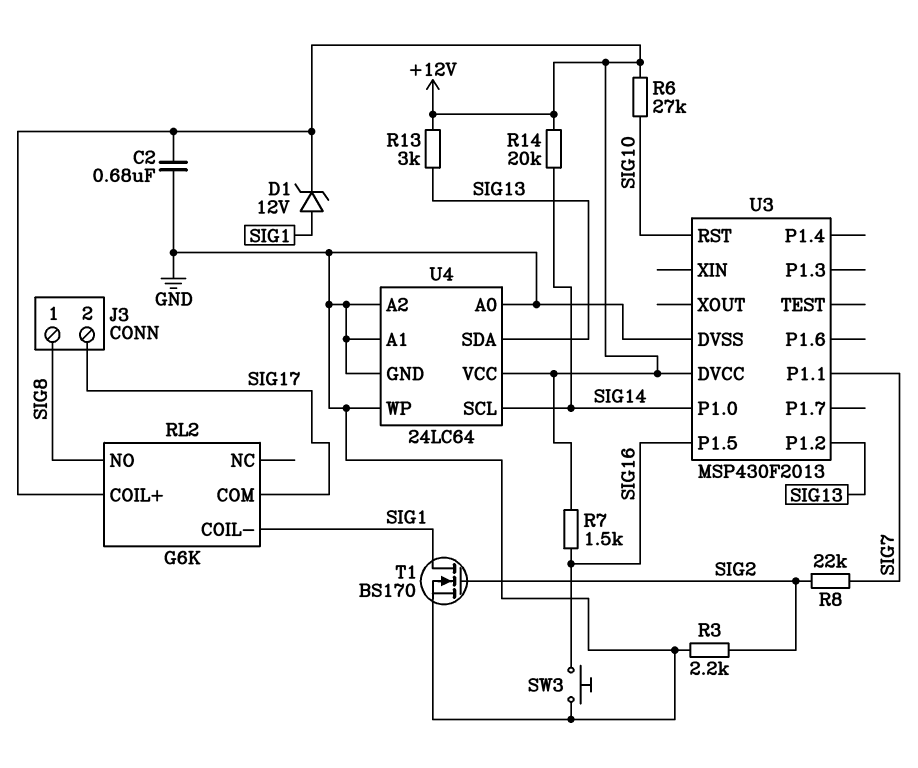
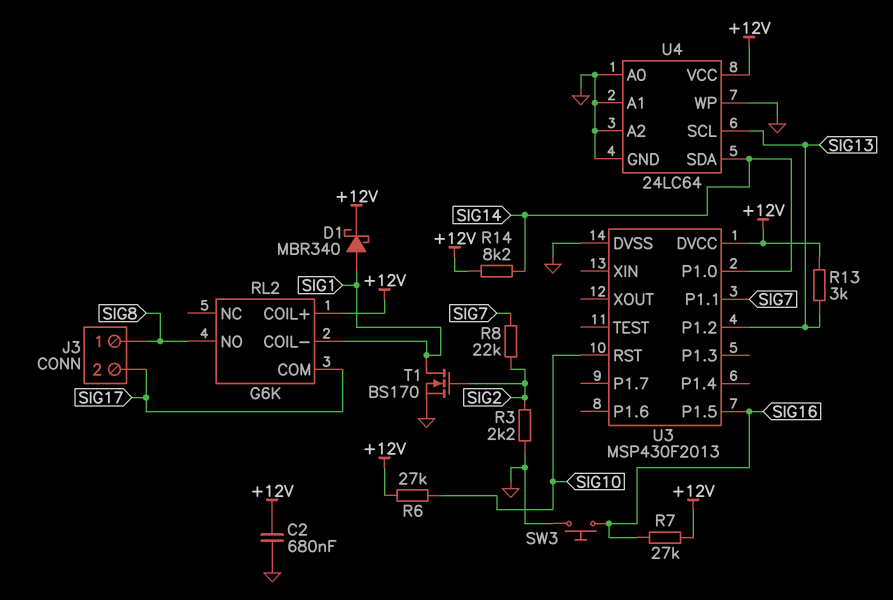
D1: zener 12V (A SIG1, K +12V) -> schottky MBR340 (A SIG1, K +12V)
R7: 1.5k (+12V, SIG16) -> 27k (+12V, SIG16)
R14: 20k (+12V, SIG14) -> 8.2k (+12V, SIG14)
U4 pin SCL: SIG14 -> SIG13
U4 pin SDA: SIG13 -> SIG14

